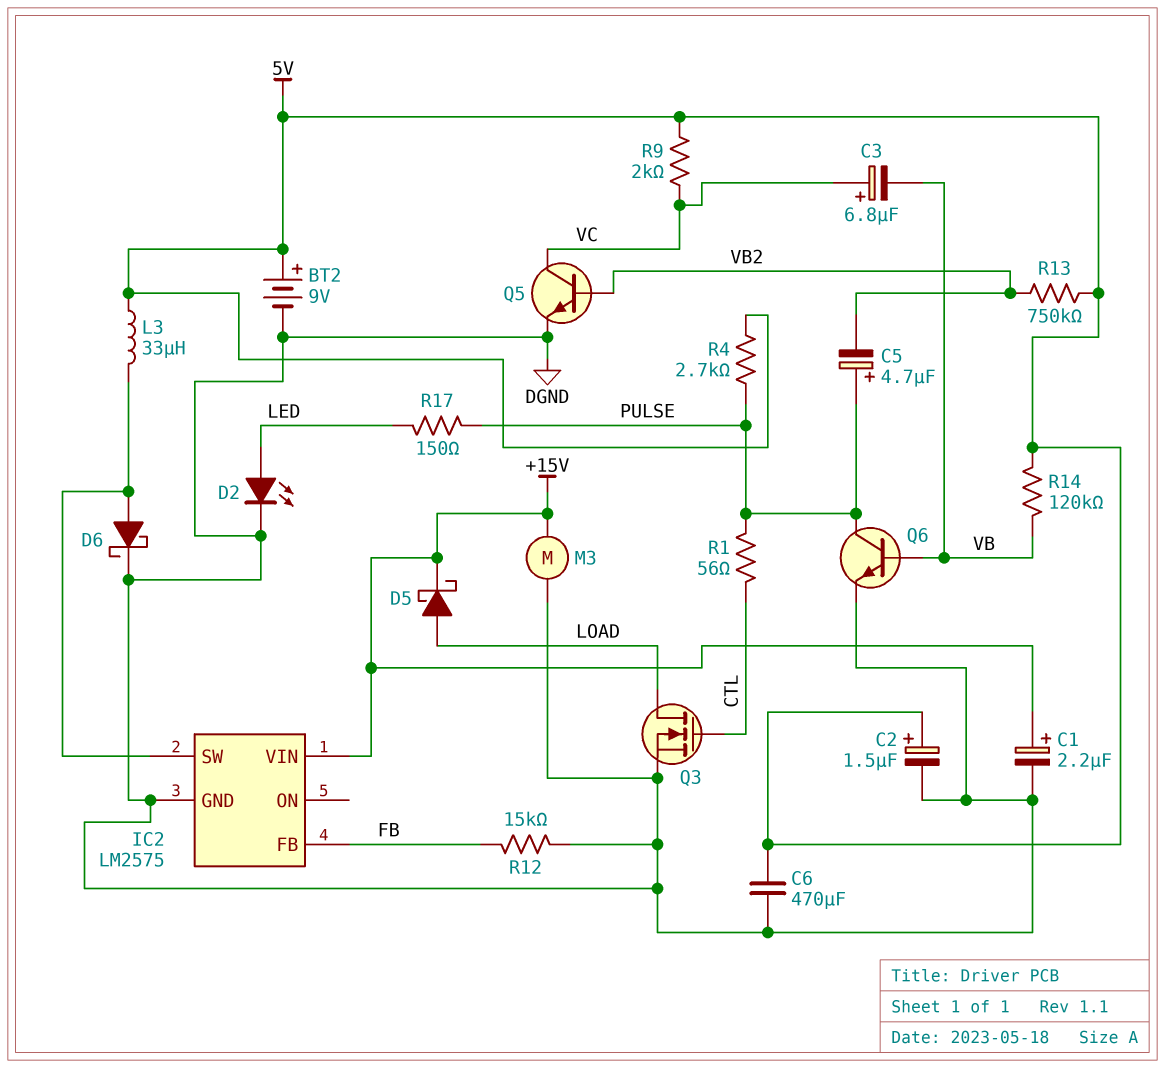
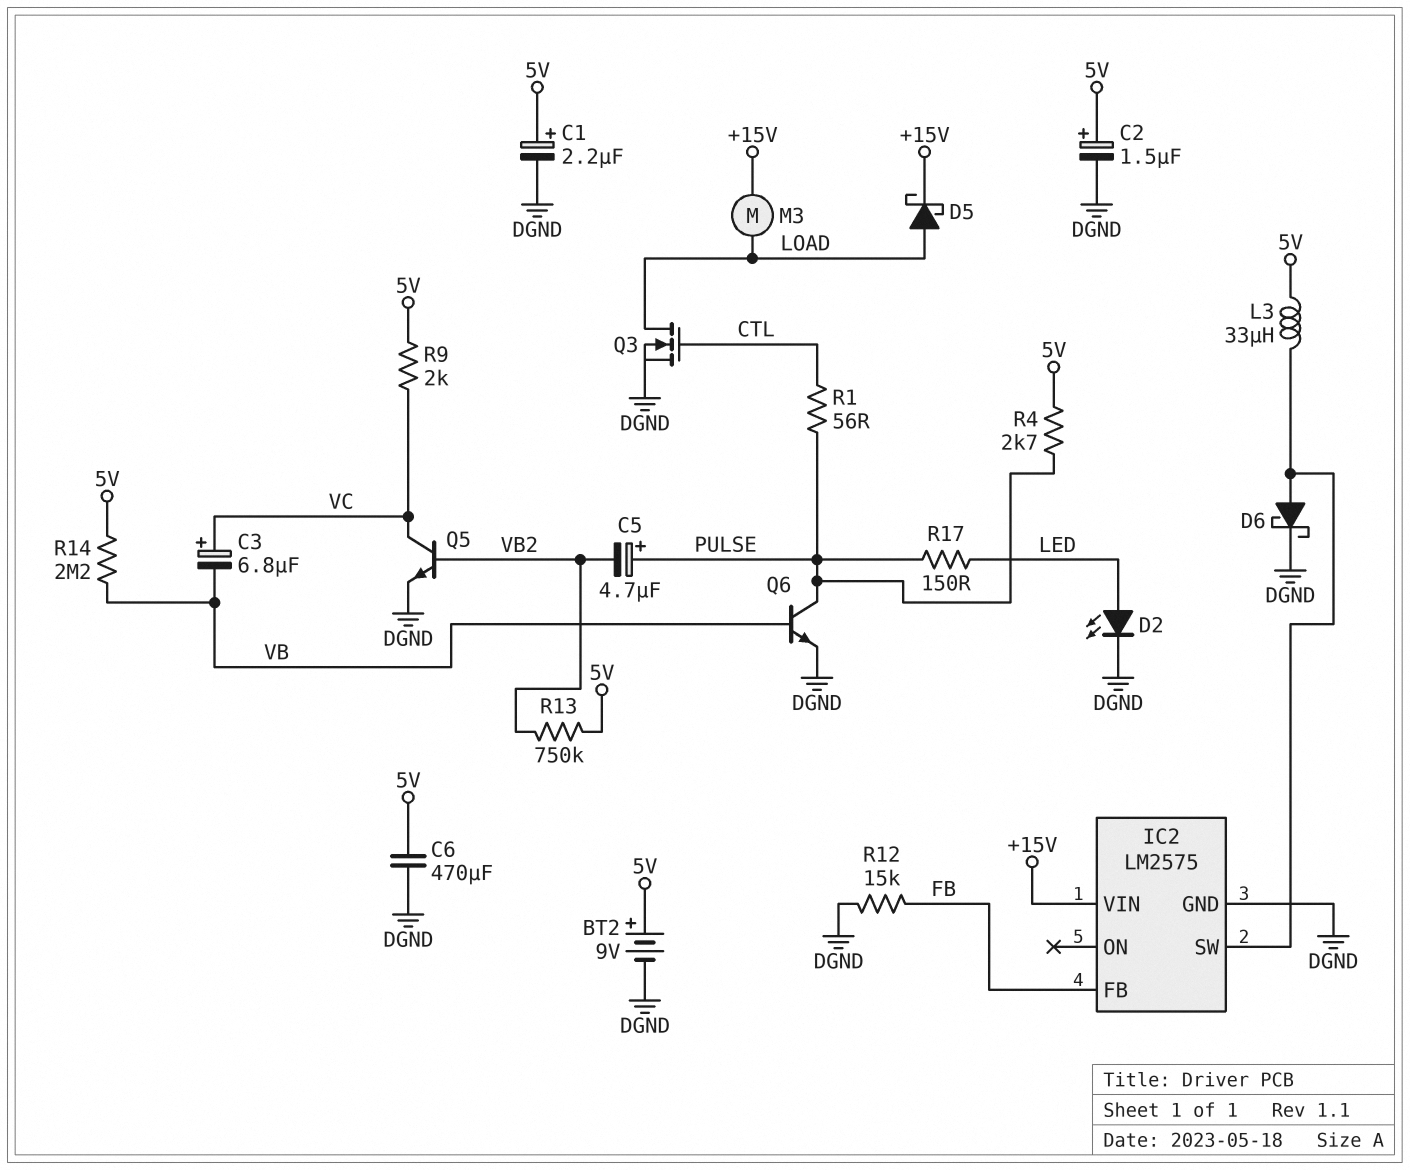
C1: 2.2uF (plus +15V, minus DGND) -> 2.2uF (plus 5V, minus DGND)
M3: motor (+15V, DGND) -> motor (+15V, LOAD)
R14: 120k (5V, VB) -> 2.2M (5V, VB)

